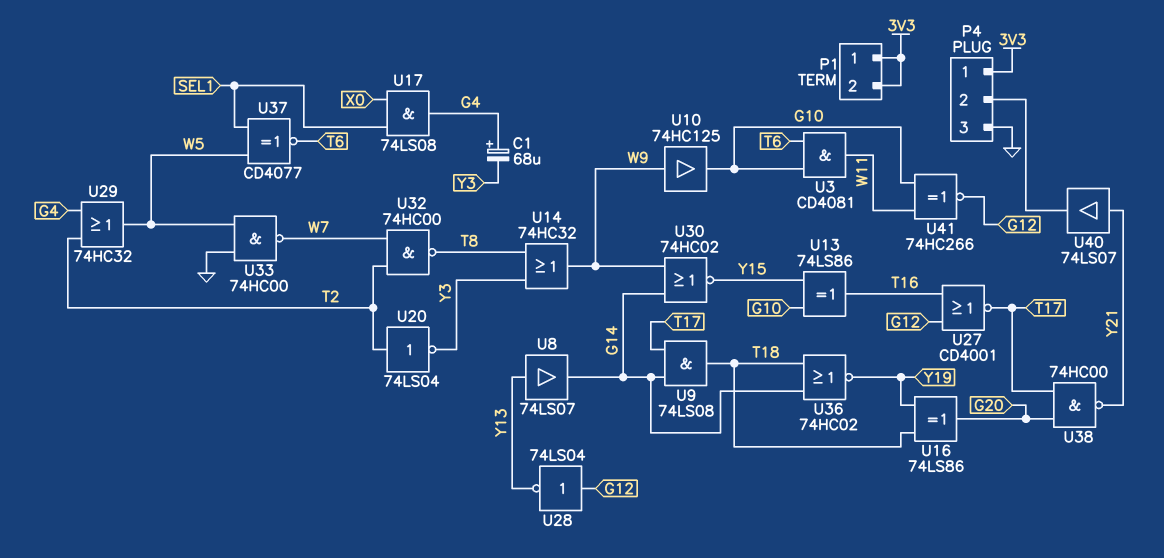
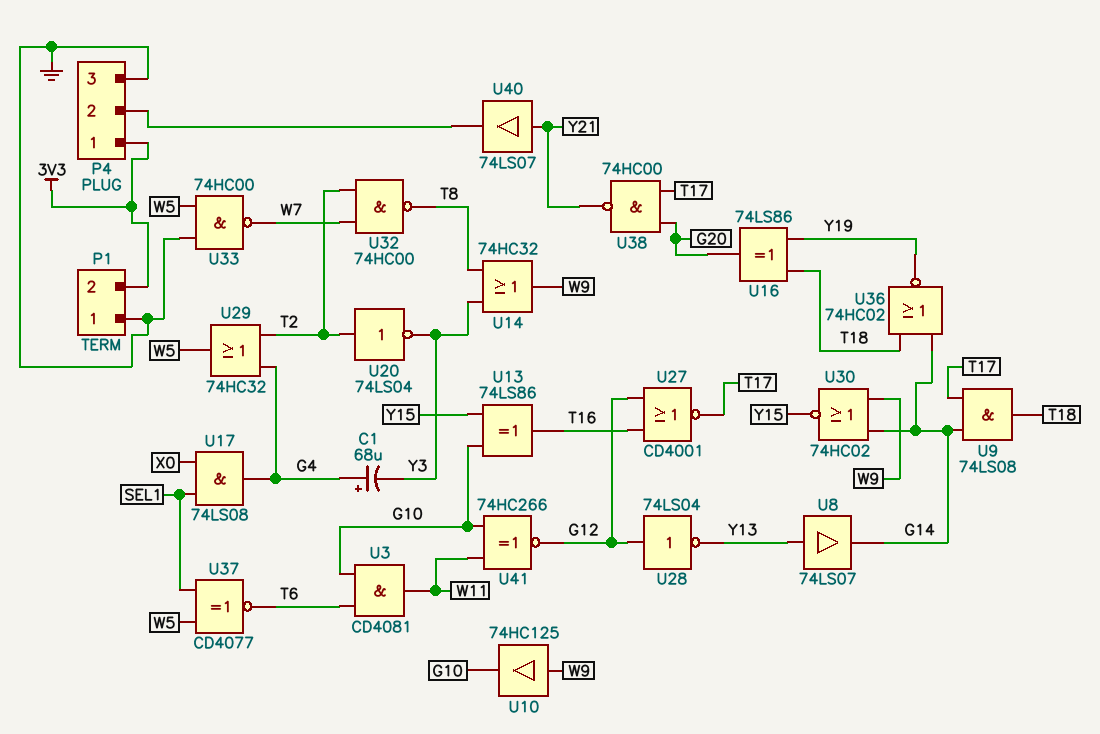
P1 pin 1: 3V3 -> GND

